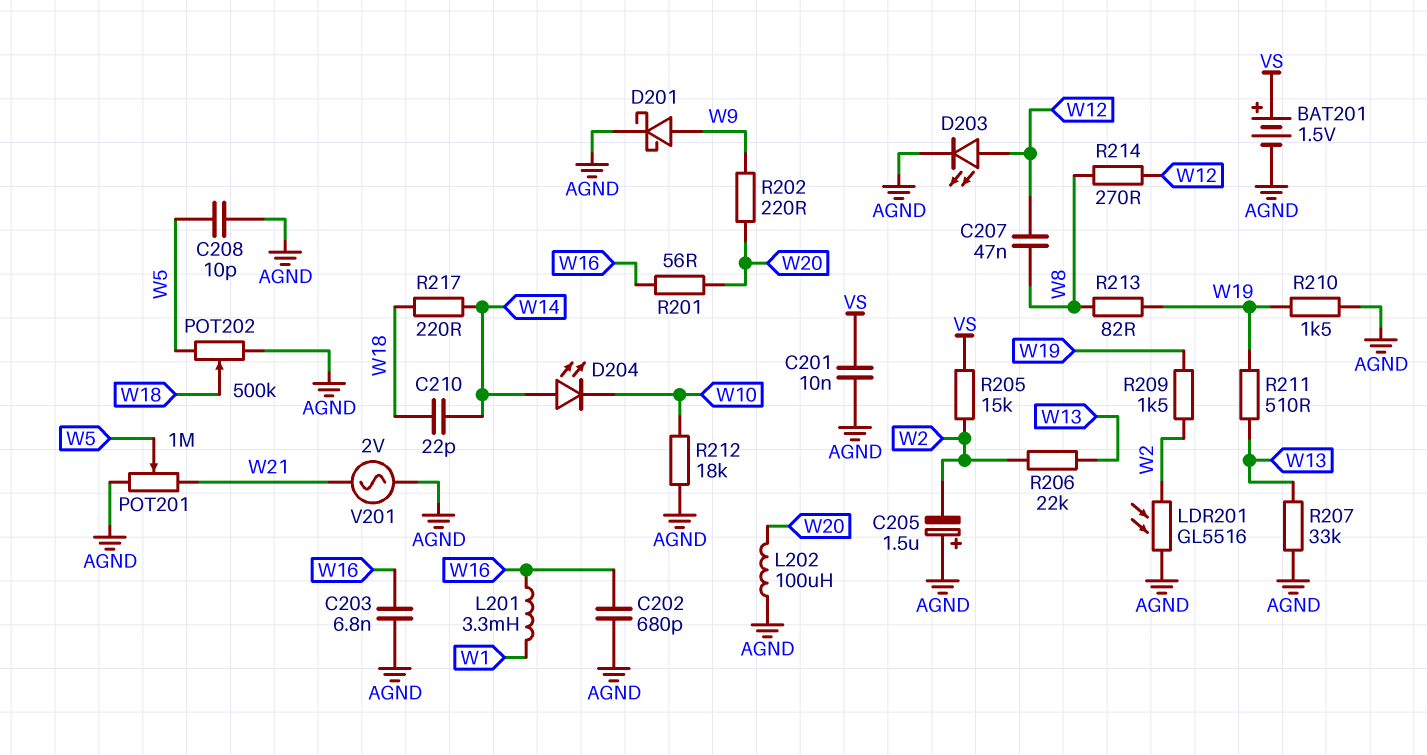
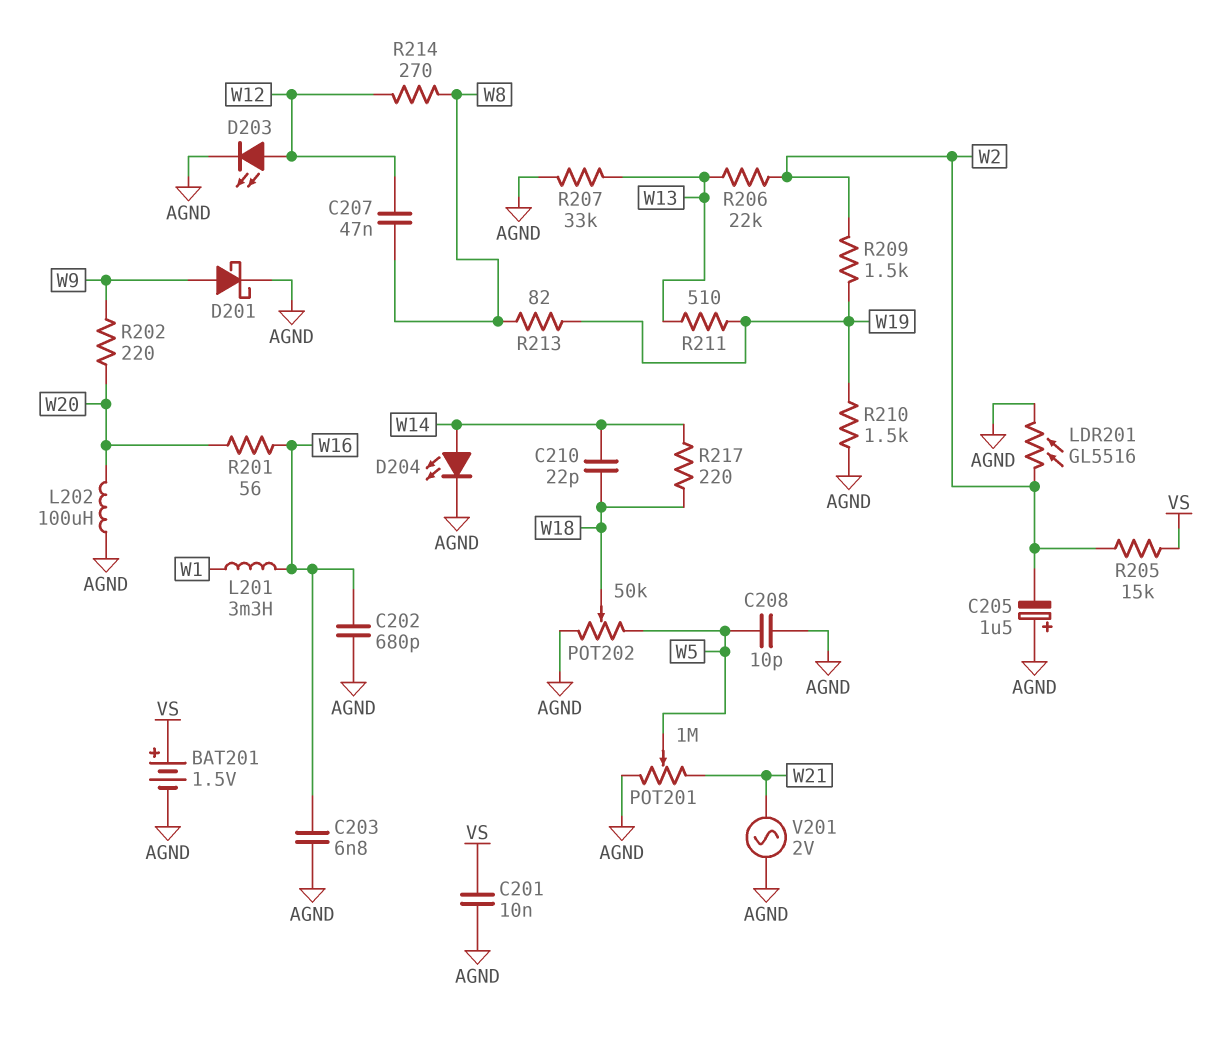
D204: LED (A W14, K W10) -> LED (A W14, K AGND)
POT202: 500k (AGND, W5, wiper W18) -> 50k (AGND, W5, wiper W18)
R212: 18k (AGND, W10) -> none

